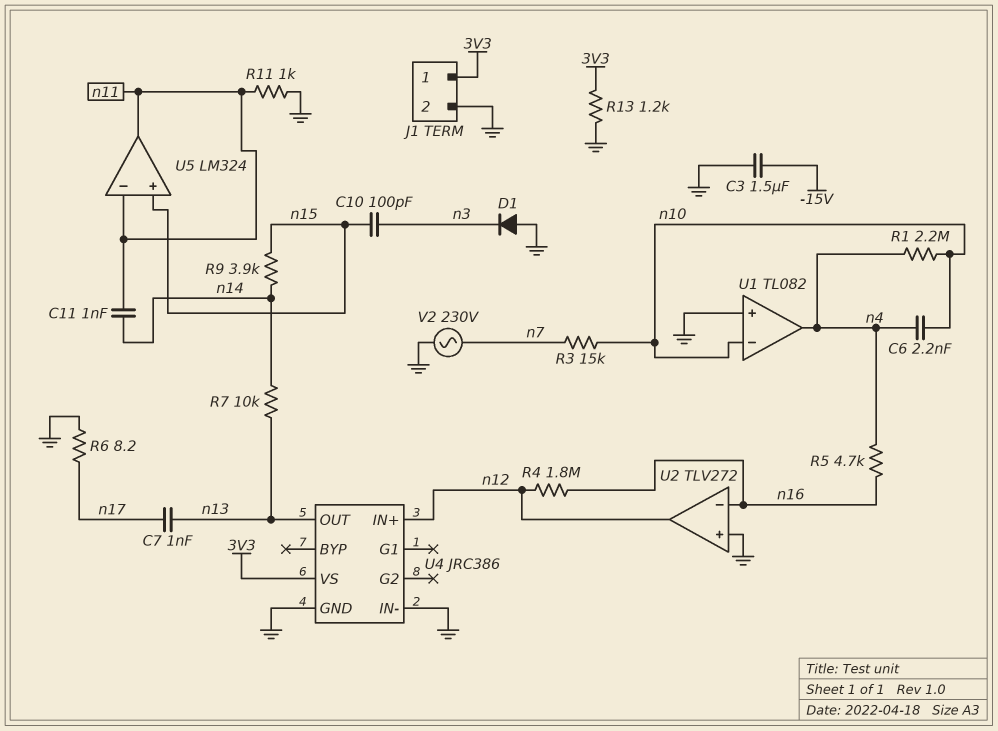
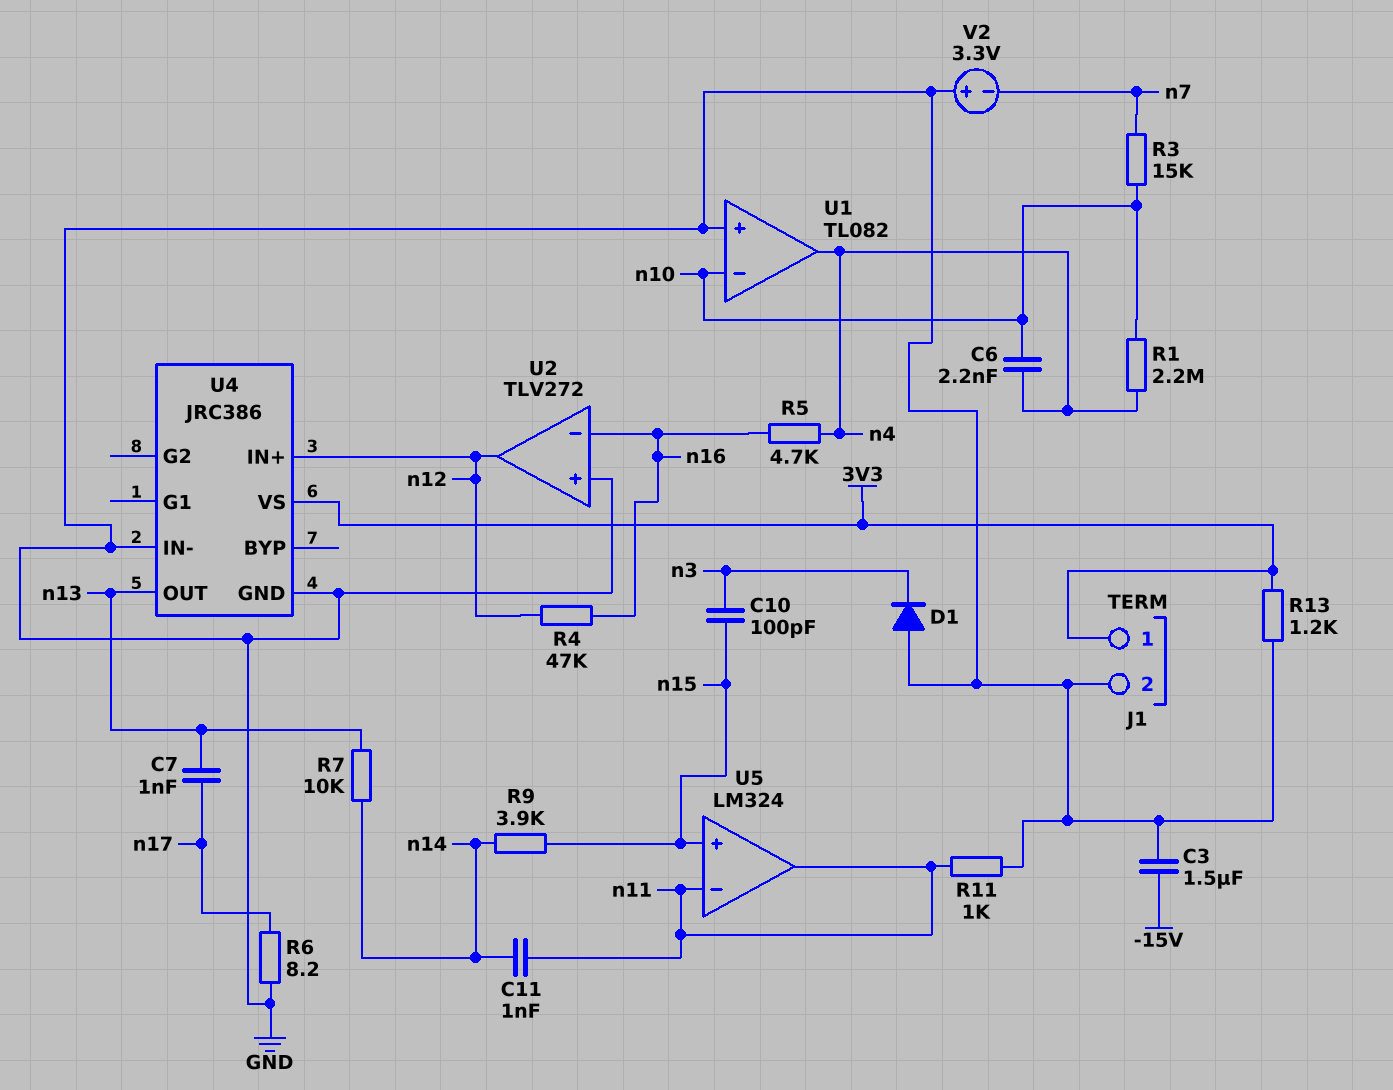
R4: 1.8M (n12, n16) -> 47k (n12, n16)
V2: AC 230V (GND, n7) -> 3.3V (plus GND, minus n7)

